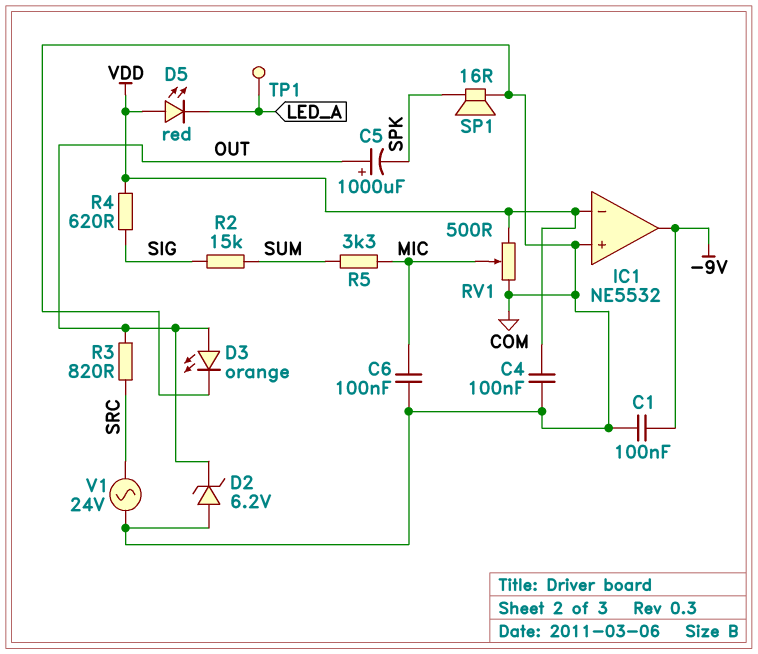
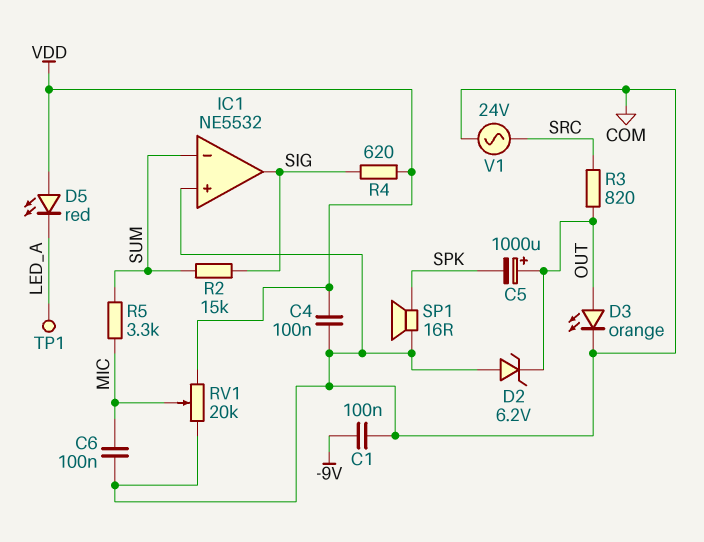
IC1 pin in-: VDD -> SUM
IC1 pin out: -9V -> SIG
RV1: 500 (COM, VDD, wiper MIC) -> 20k (COM, VDD, wiper MIC)

